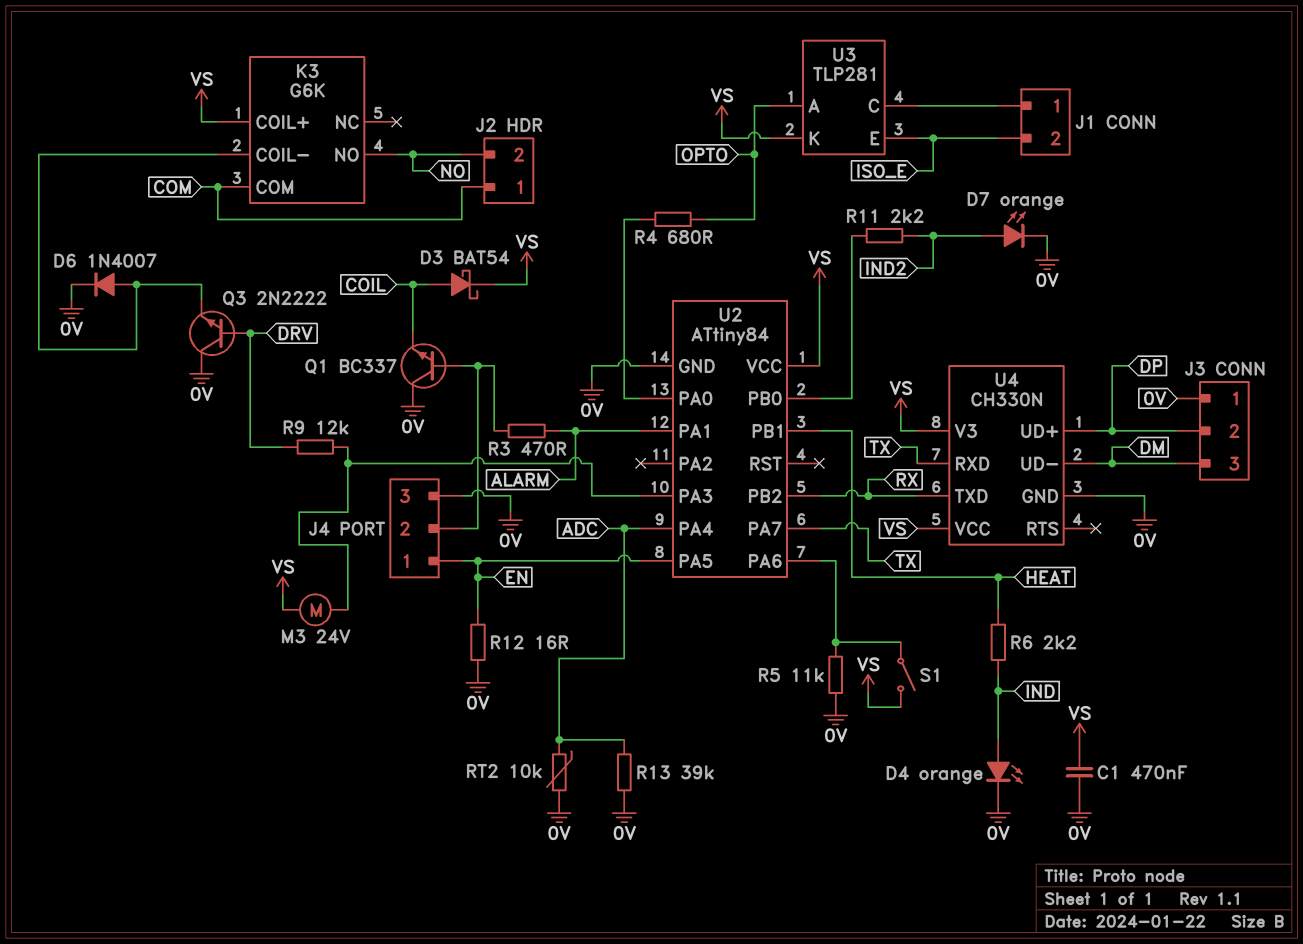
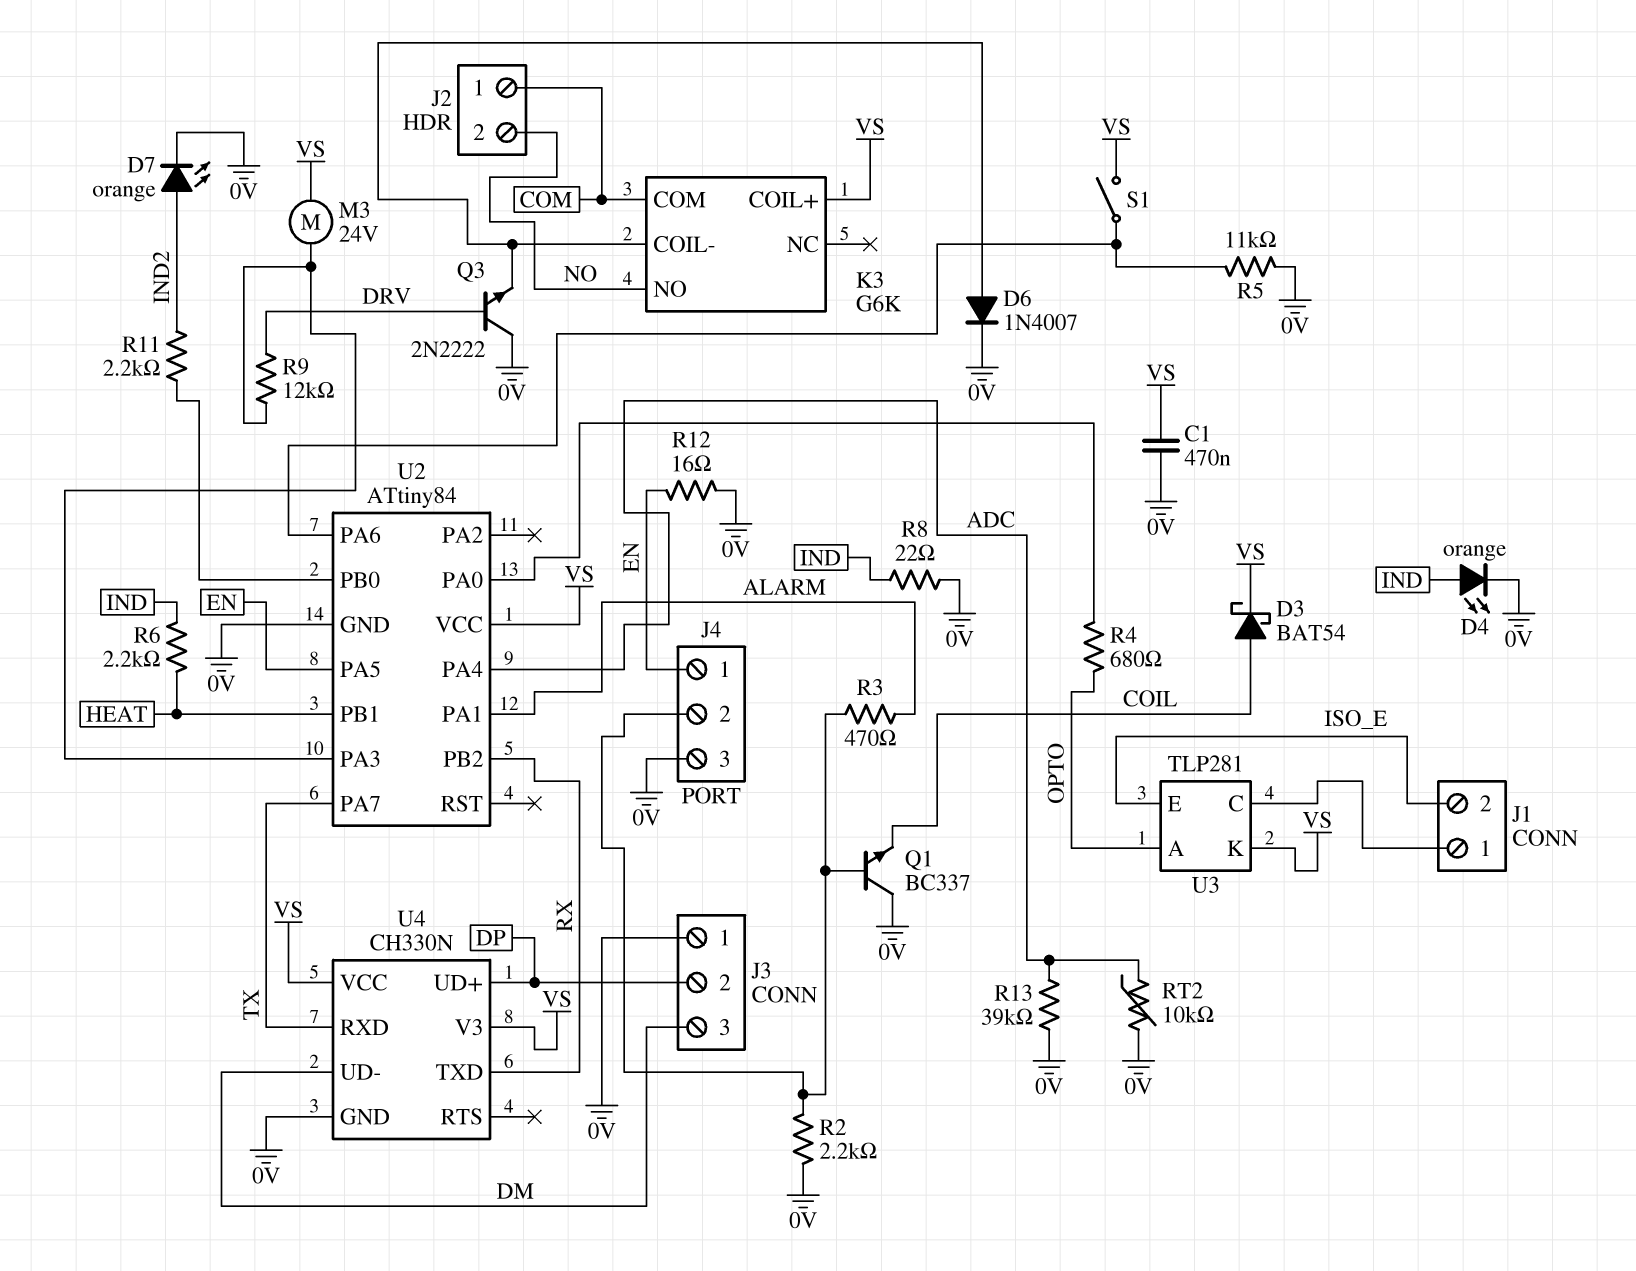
R2: none -> 2.2k (0V, J4/2)
R8: none -> 22 (0V, IND)

